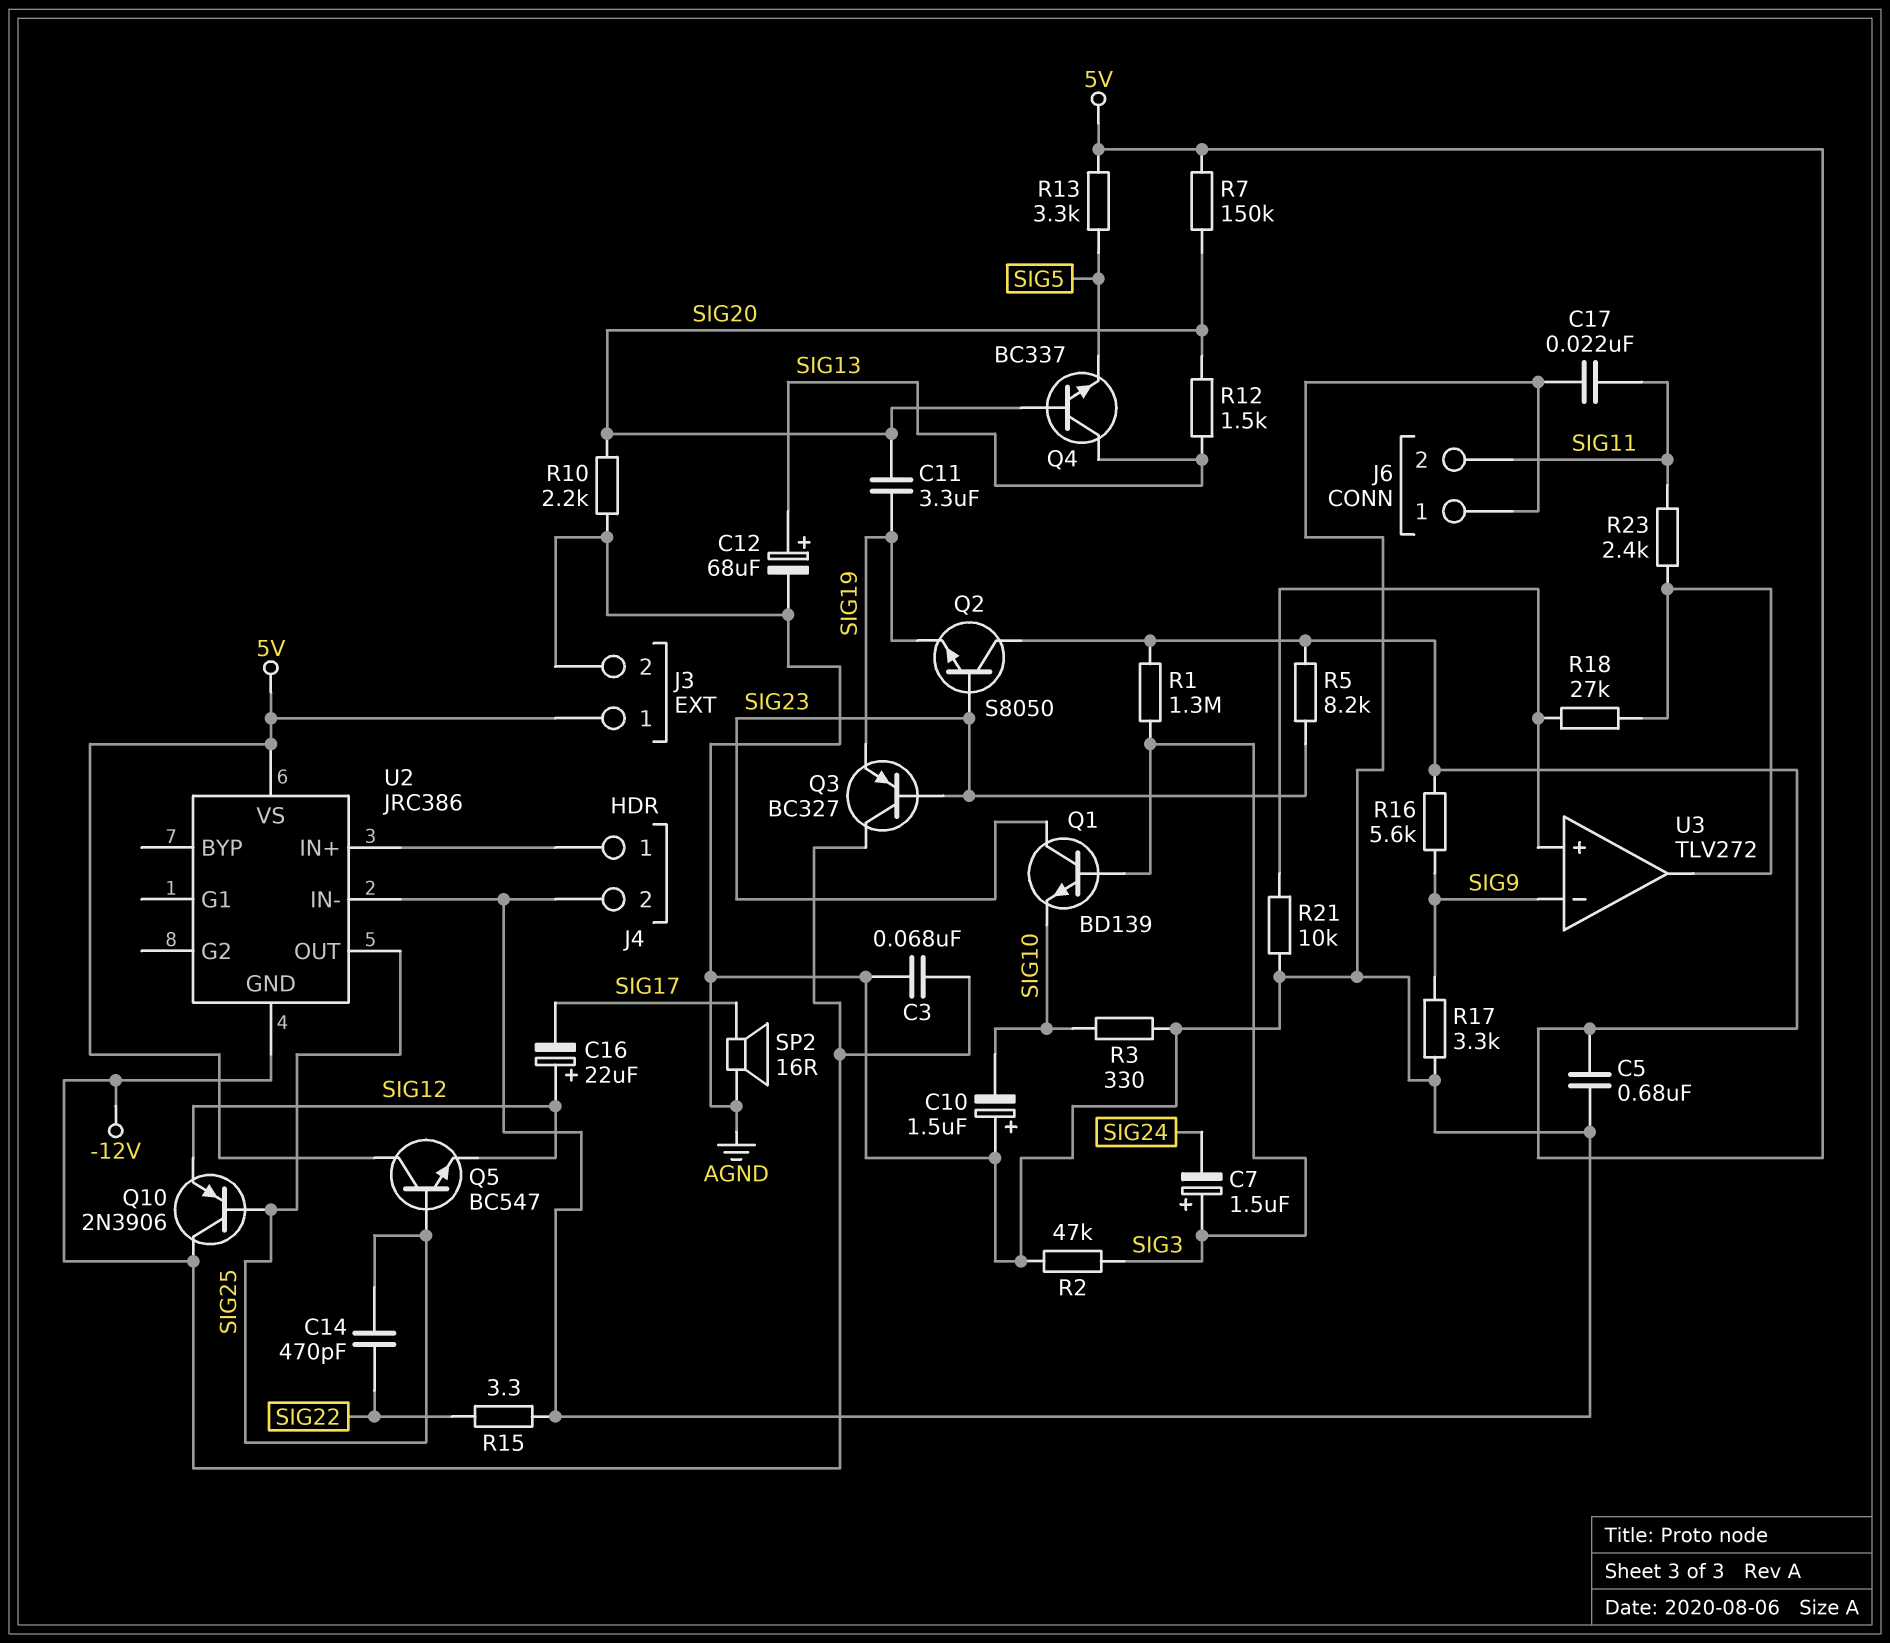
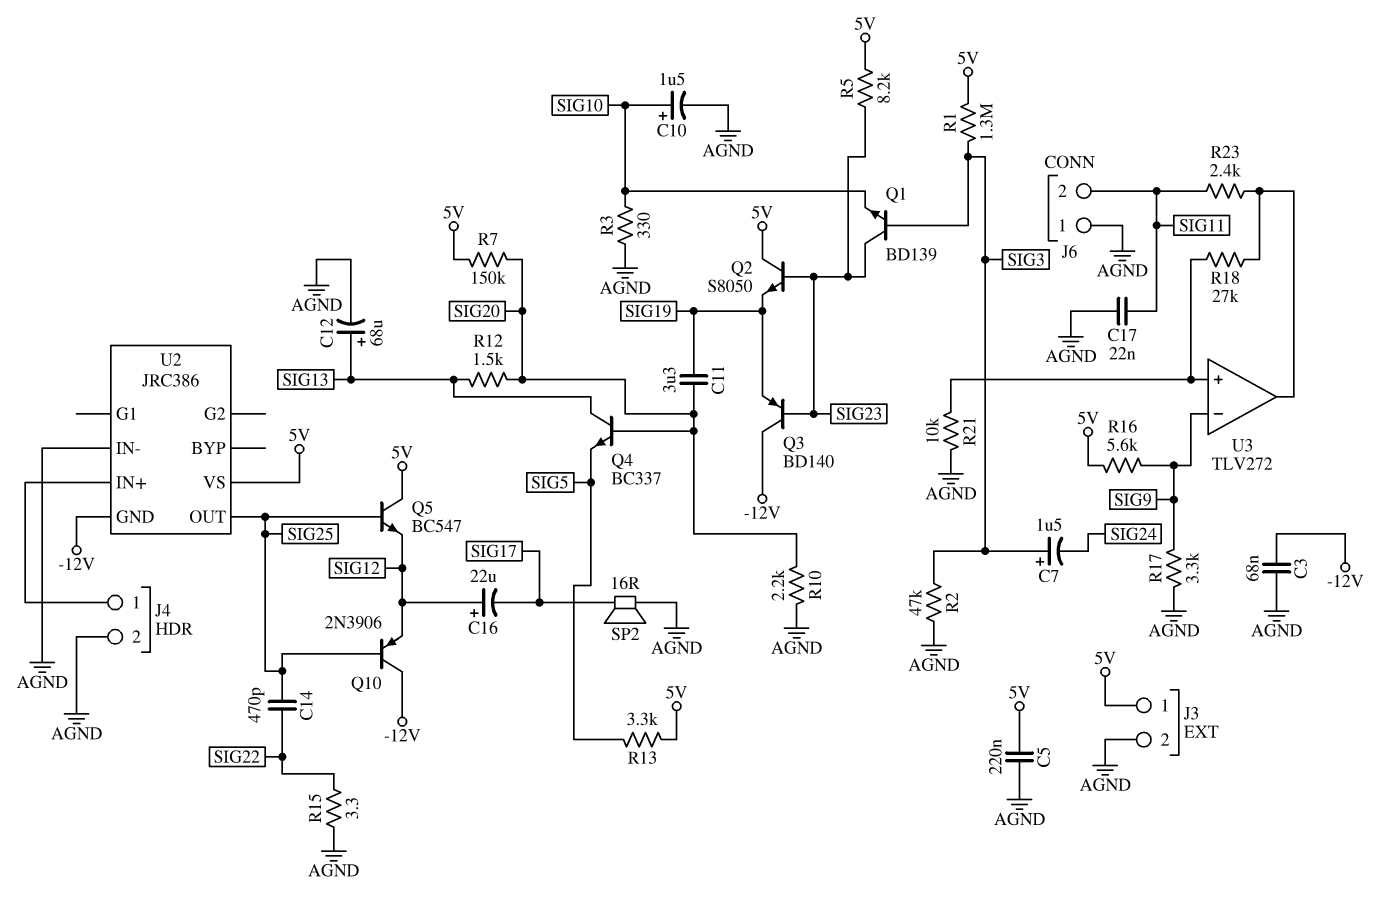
C5: 680nF (5V, AGND) -> 220nF (5V, AGND)
C10: 1.5uF (plus AGND, minus SIG10) -> 1.5uF (plus SIG10, minus AGND)
Q3: PNP BC327 (B SIG23, C -12V, E SIG19) -> PNP BD140 (B SIG23, C -12V, E SIG19)

